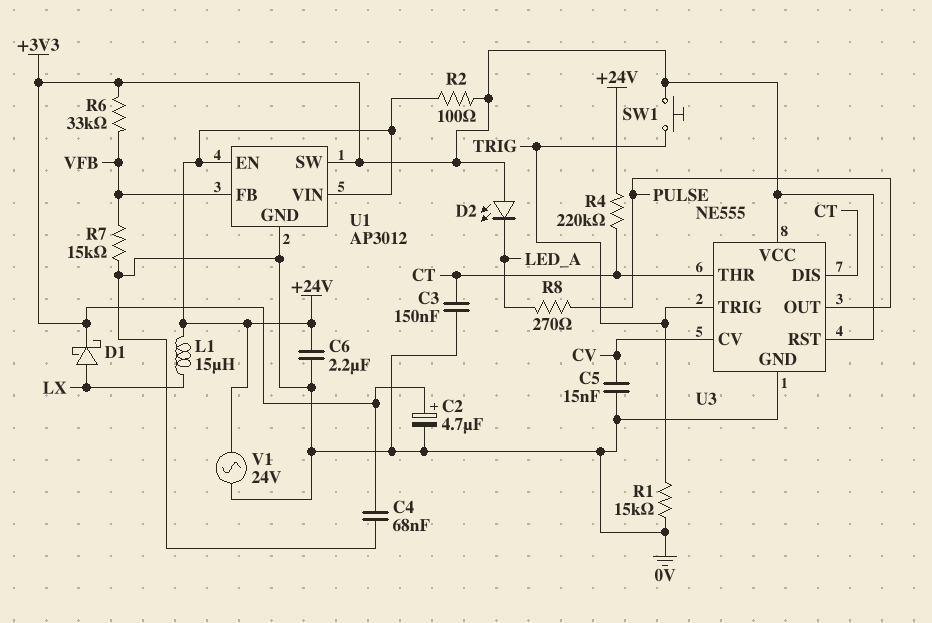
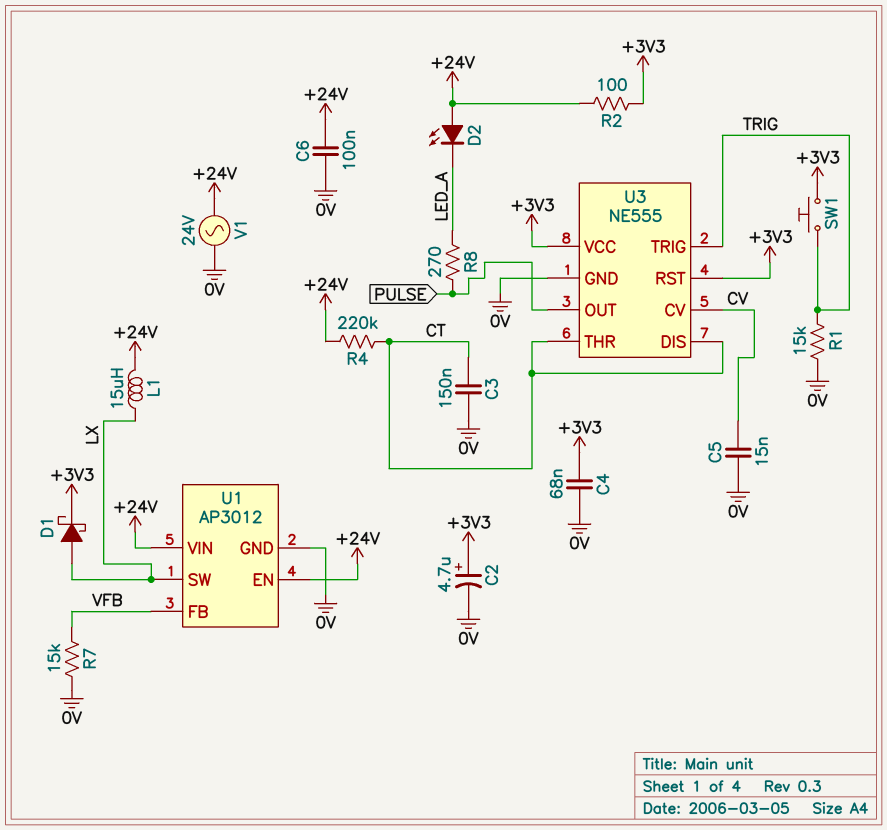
C6: 2.2uF (+24V, 0V) -> 100nF (+24V, 0V)
D2: LED (A +3V3, K LED_A) -> LED (A +24V, K LED_A)
R6: 33k (+3V3, VFB) -> none
U1 pin SW: +3V3 -> LX

